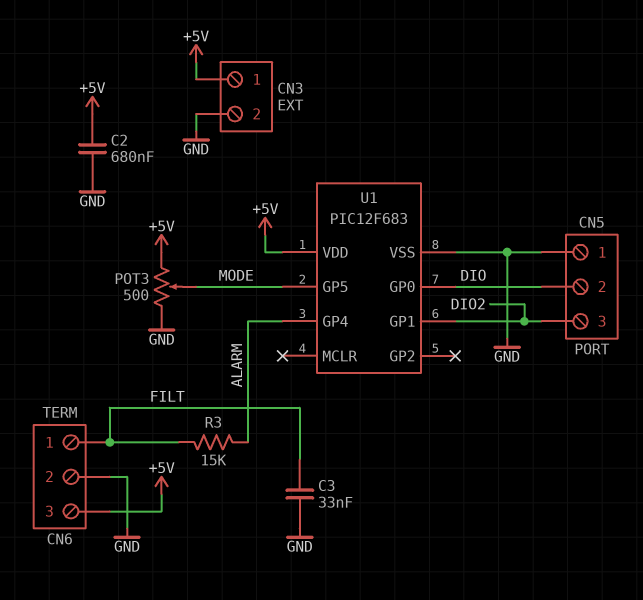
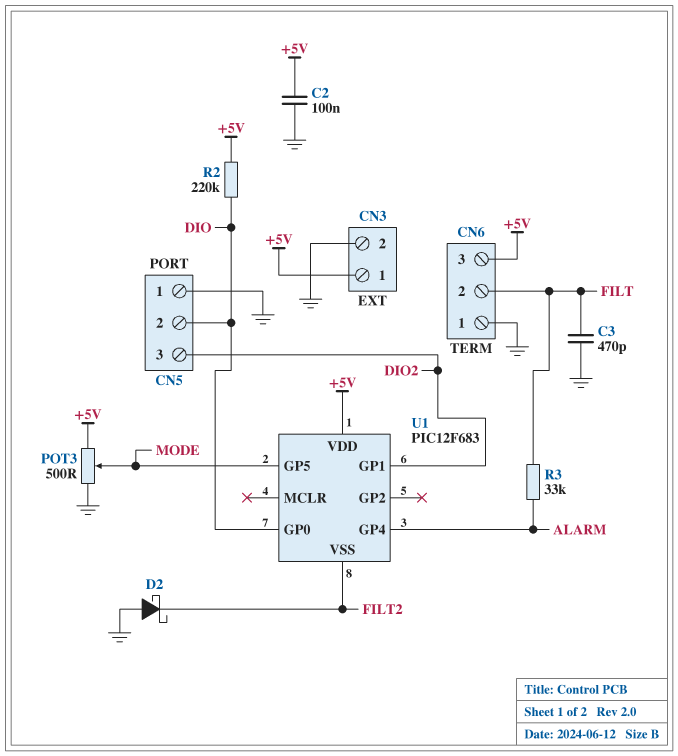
C2: 680nF (+5V, GND) -> 100nF (+5V, GND)
C3: 33nF (FILT, GND) -> 470pF (FILT, GND)
CN6 pin 1: FILT -> GND
CN6 pin 2: GND -> FILT
D2: none -> schottky (A GND, K FILT2)
R2: none -> 220k (+5V, DIO)
R3: 15k (ALARM, FILT) -> 33k (ALARM, FILT)
U1 pin VSS: GND -> FILT2

